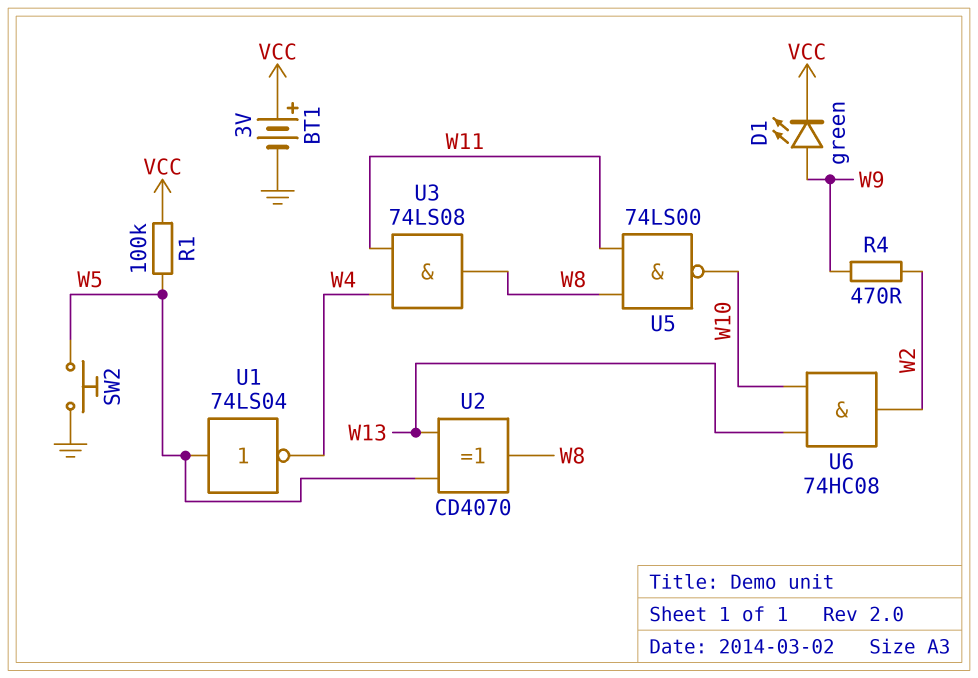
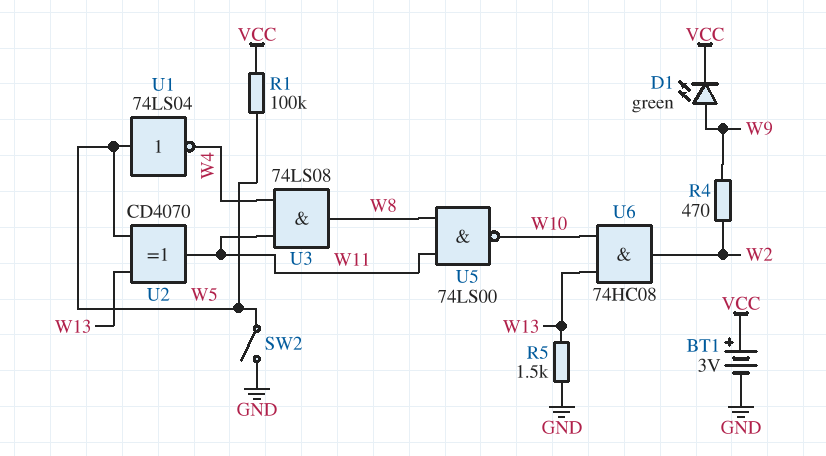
R5: none -> 1.5k (GND, W13)
SW2: button (GND, W5) -> switch (GND, W5)
U2: XOR CD4070 (in W5, in W13, out W8) -> XOR CD4070 (in W5, in W13, out W11)

